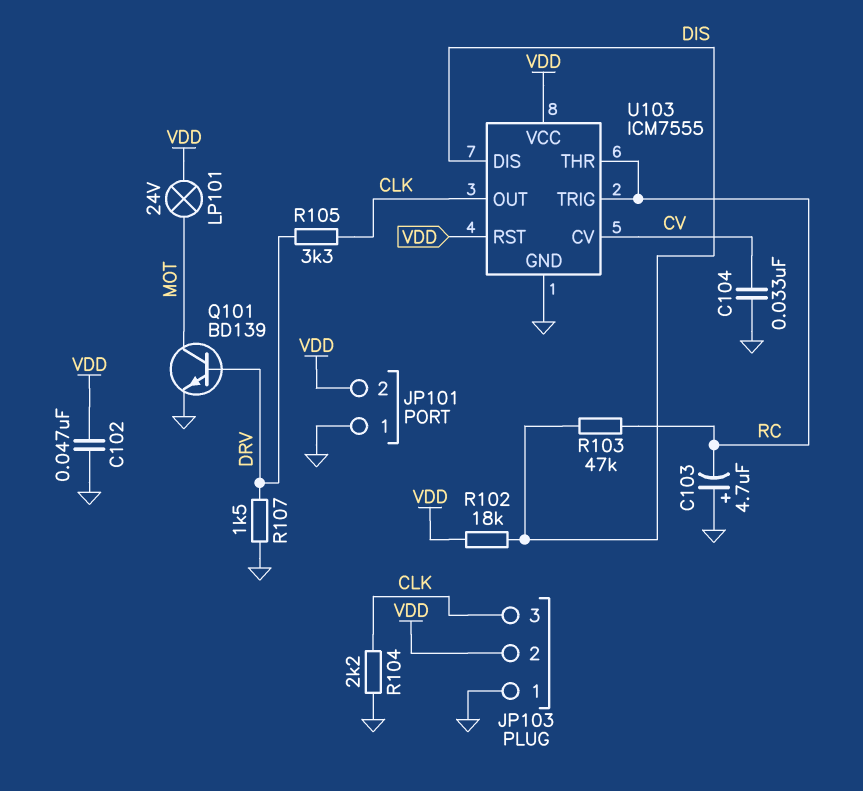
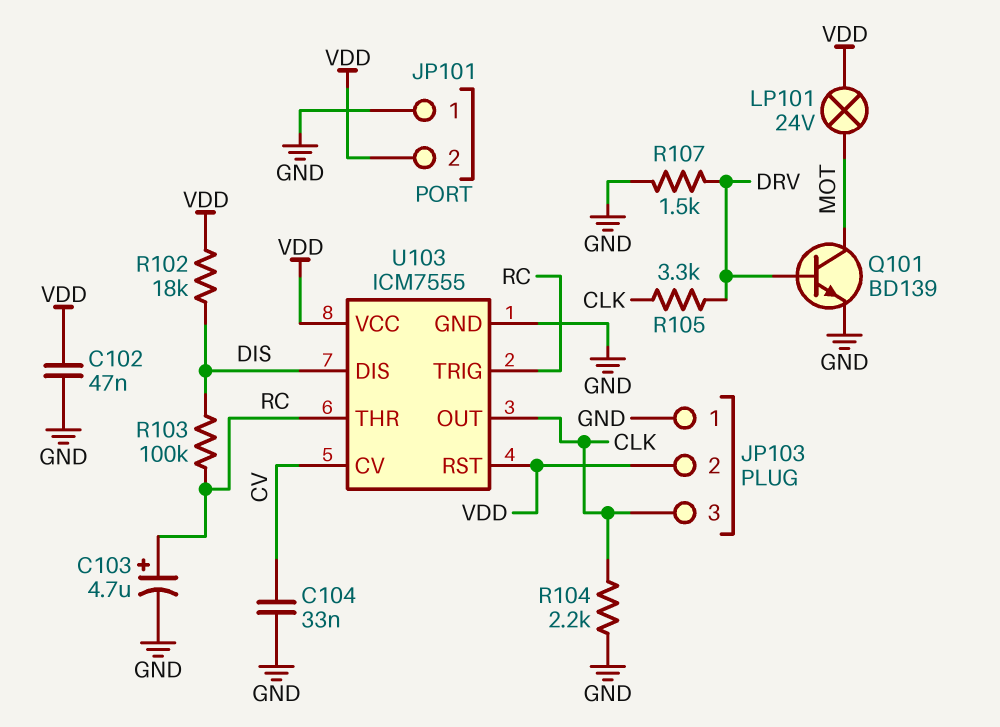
C103: 4.7uF (plus GND, minus RC) -> 4.7uF (plus RC, minus GND)
R103: 47k (DIS, RC) -> 100k (DIS, RC)

